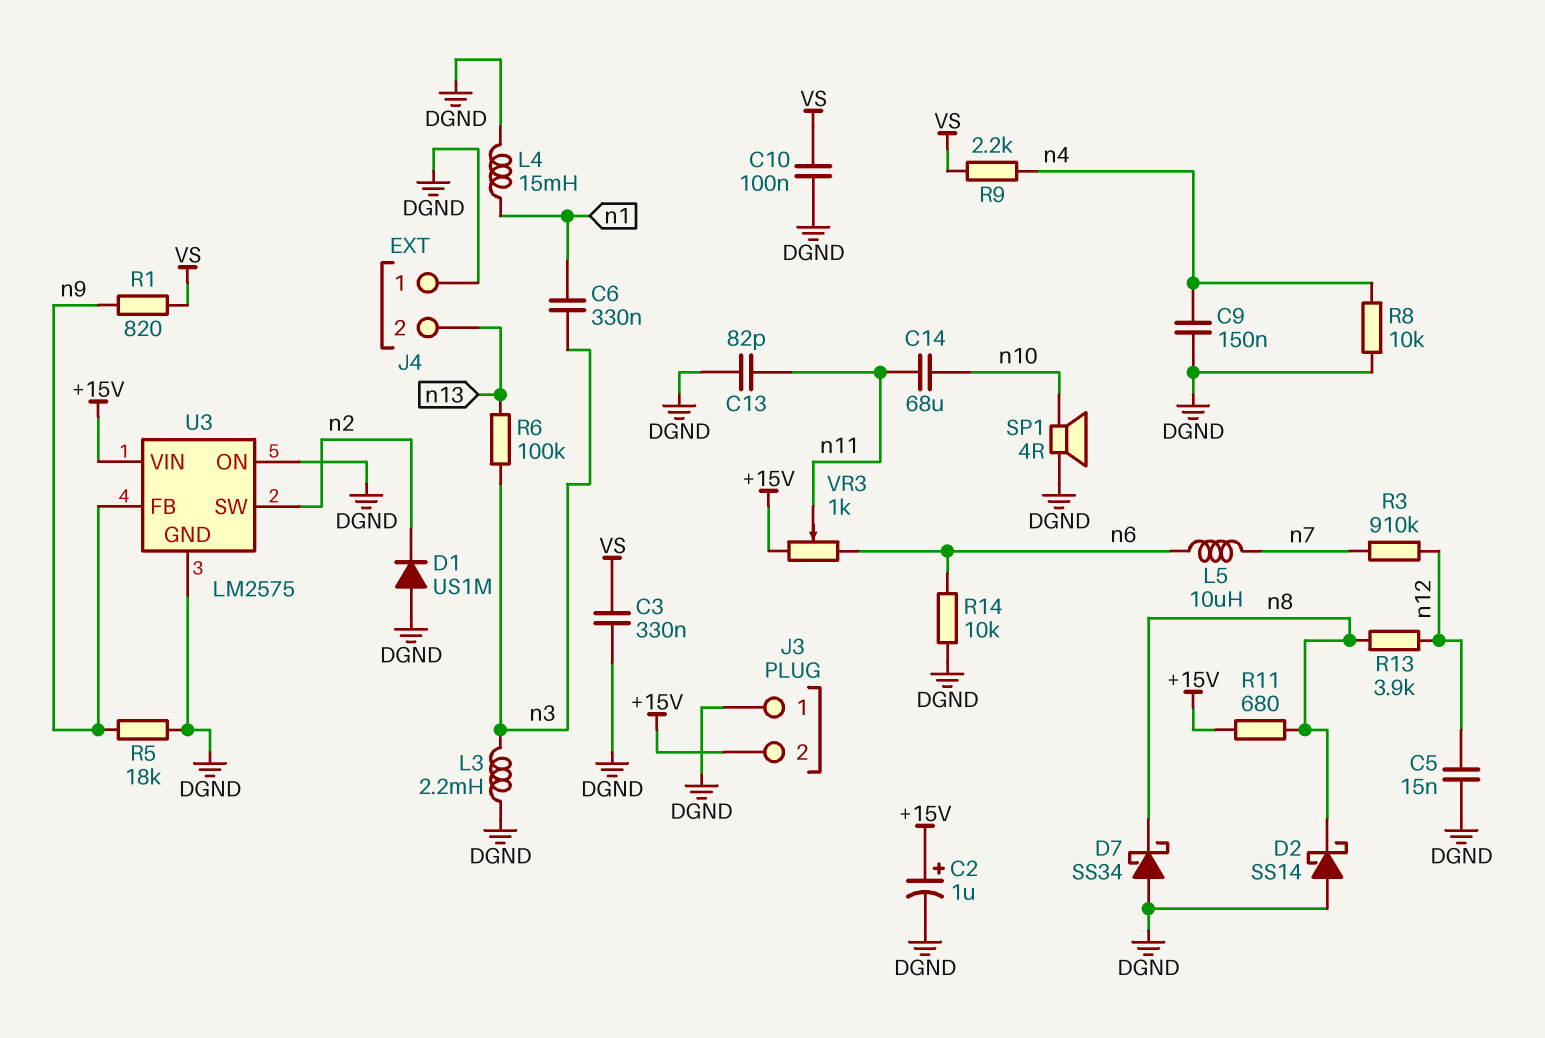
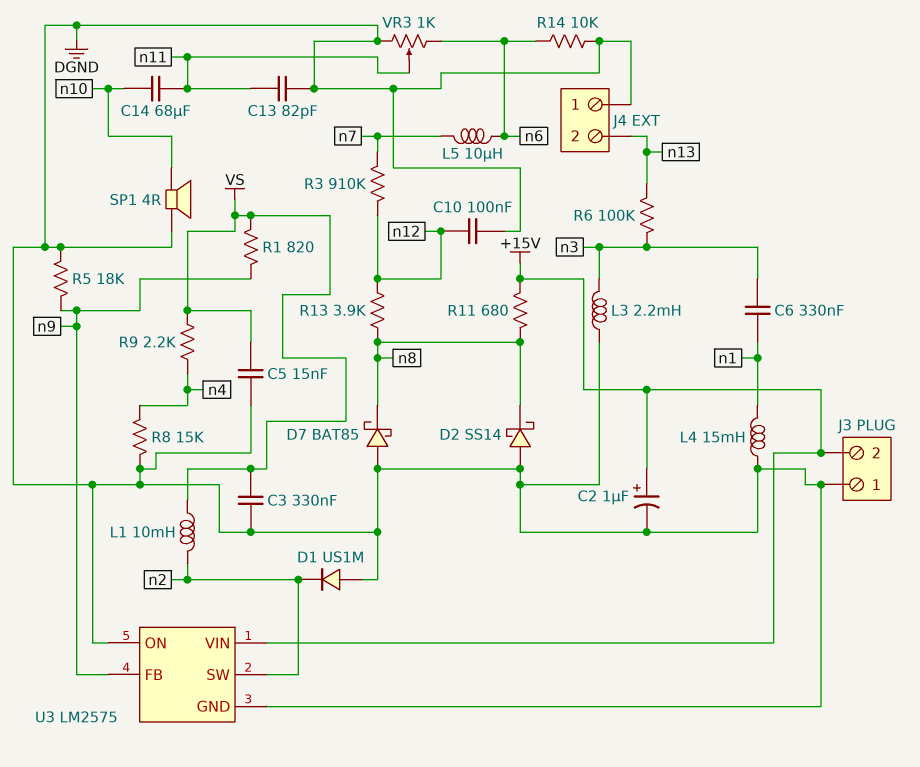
C5: 15nF (DGND, n12) -> 15nF (DGND, VS)
C9: 150nF (DGND, n4) -> none
C10: 100nF (DGND, VS) -> 100nF (DGND, n12)
D7: schottky SS34 (A DGND, K n8) -> schottky BAT85 (A DGND, K n8)
L1: none -> 10mH (VS, n2)
R8: 10k (DGND, n4) -> 15k (DGND, n4)
VR3: 1k (+15V, n6, wiper n11) -> 1k (DGND, n6, wiper n11)

